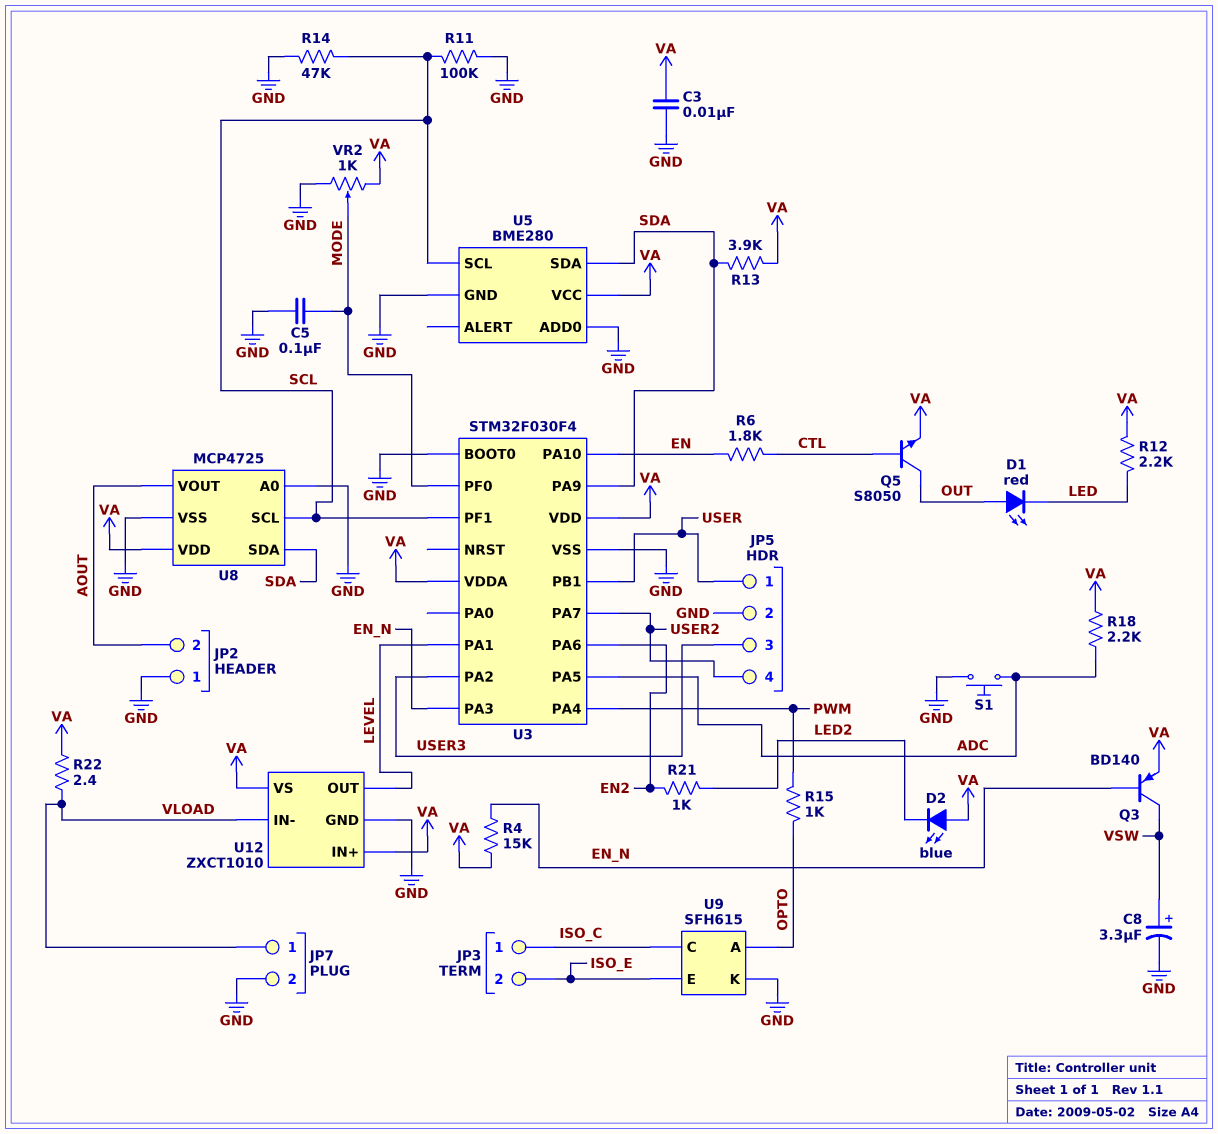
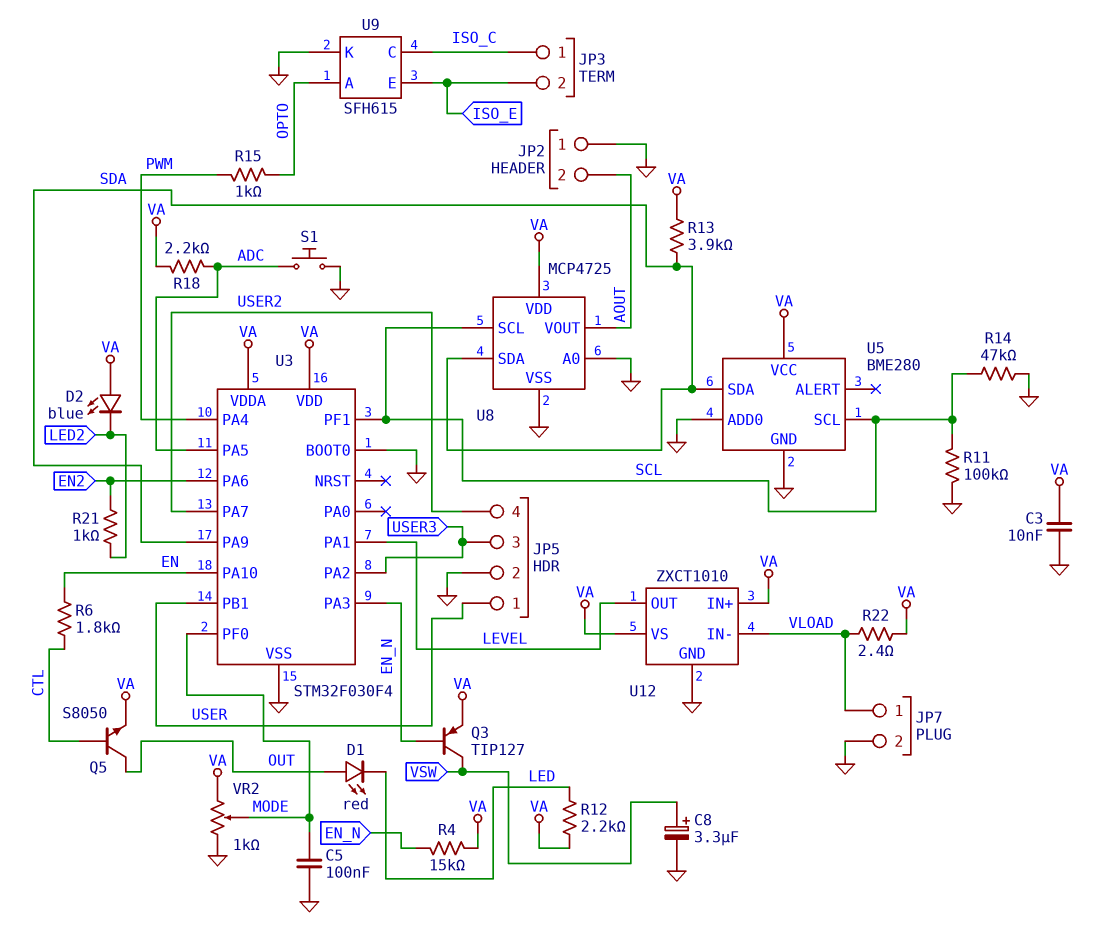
Q3: PNP BD140 (B EN_N, C VSW, E VA) -> PNP TIP127 (B EN_N, C VSW, E VA)

